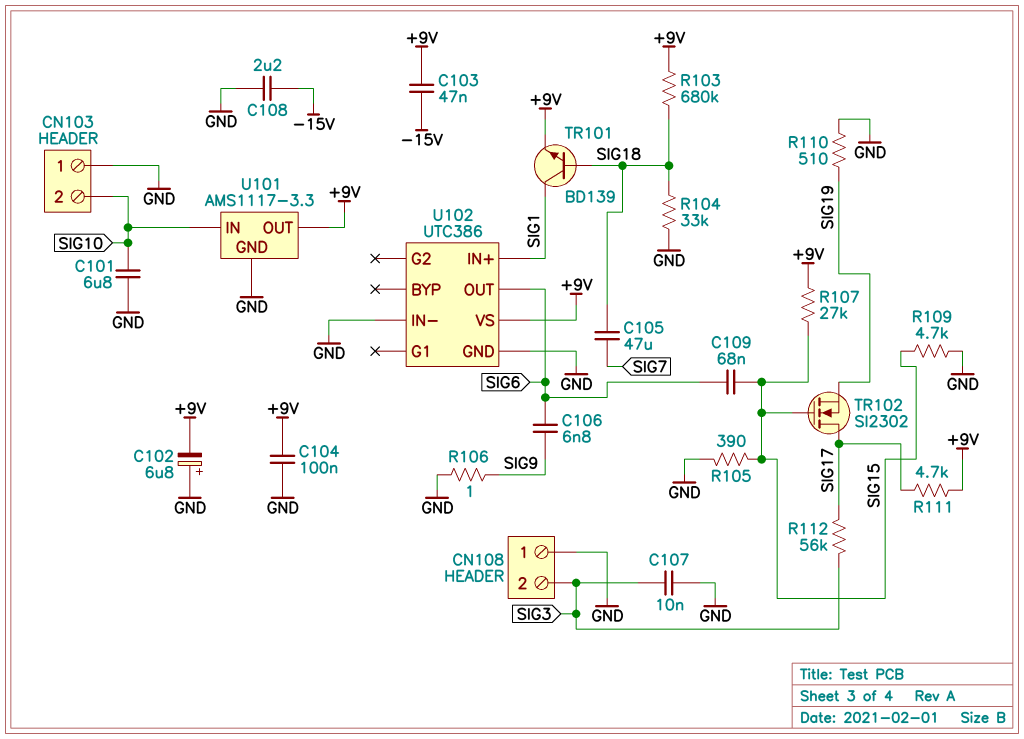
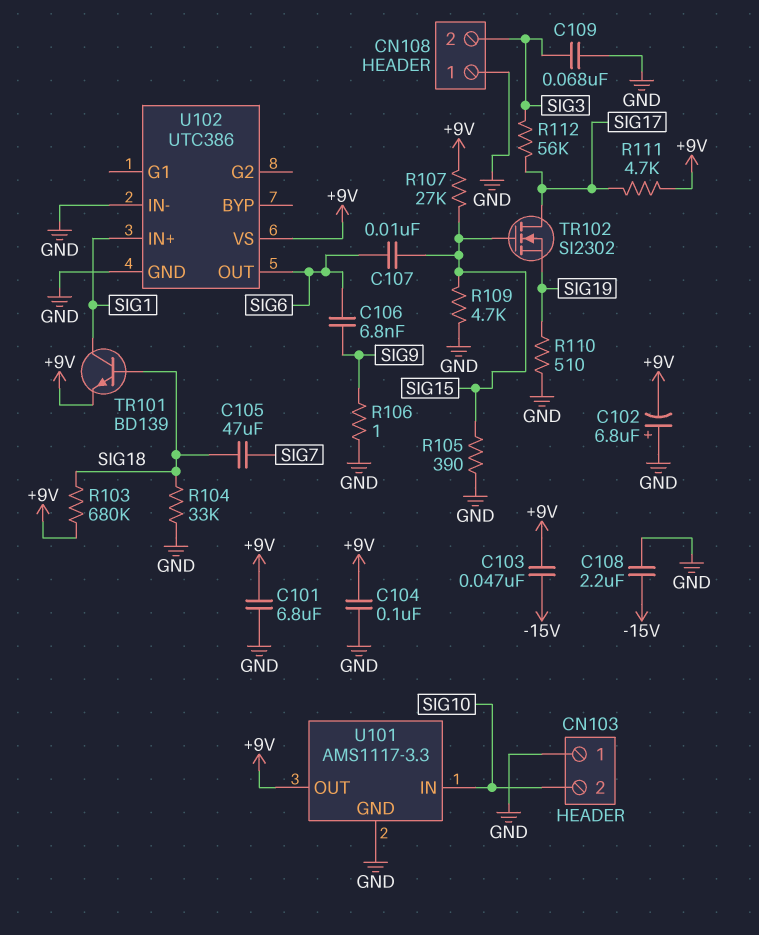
C101: 6.8uF (GND, SIG10) -> 6.8uF (+9V, GND)
C107: 10nF (GND, SIG3) -> 10nF (SIG6, SIG15)
C109: 68nF (SIG6, SIG15) -> 68nF (GND, SIG3)

